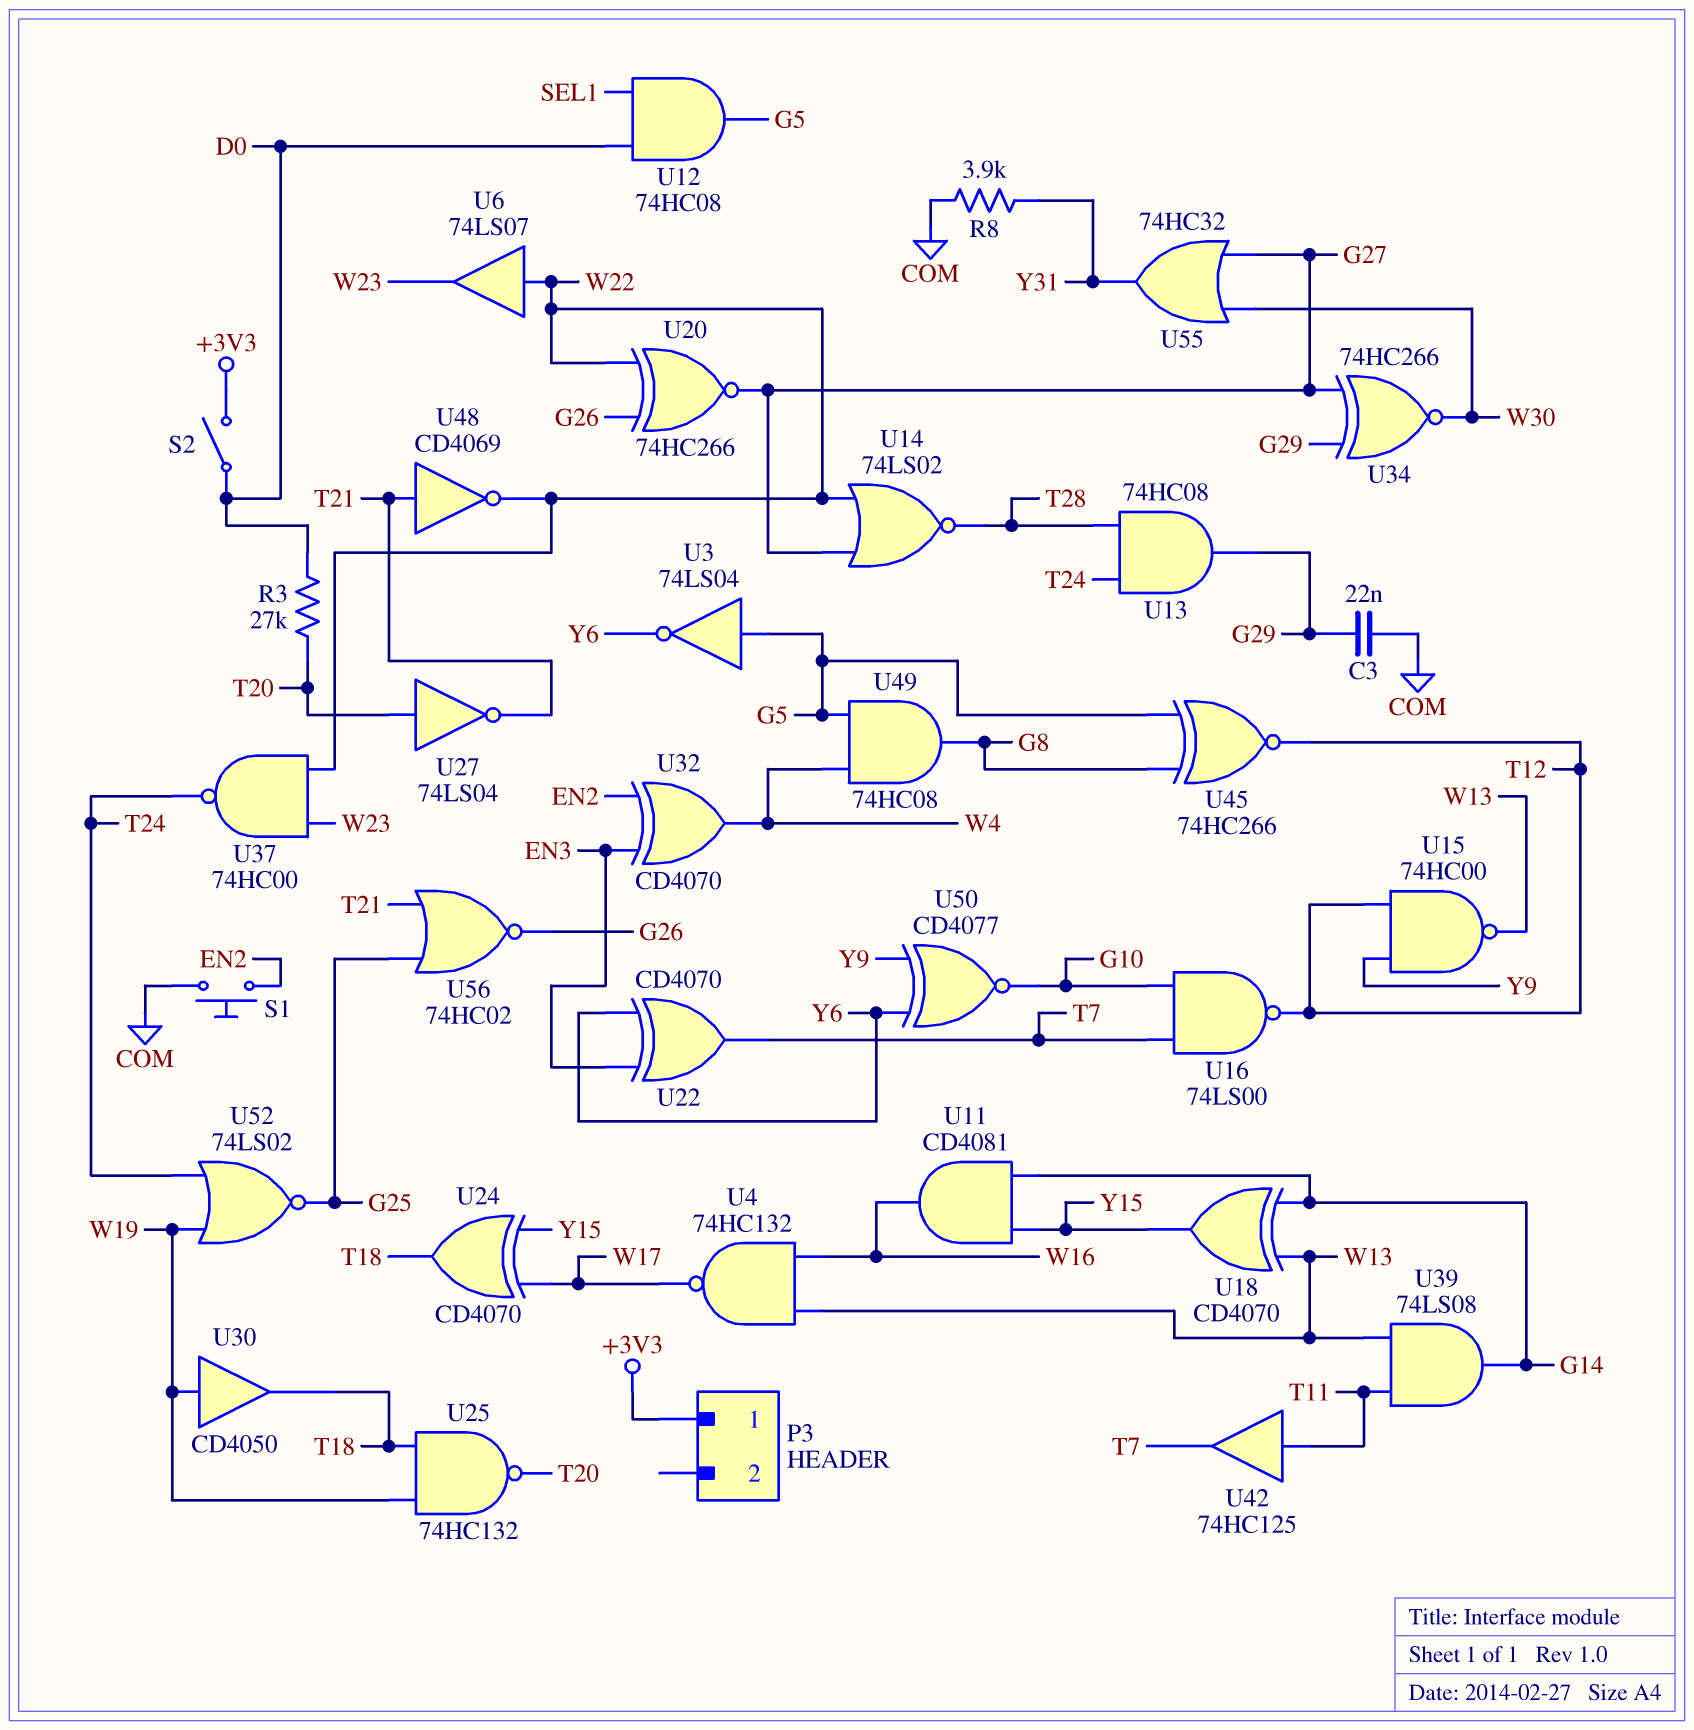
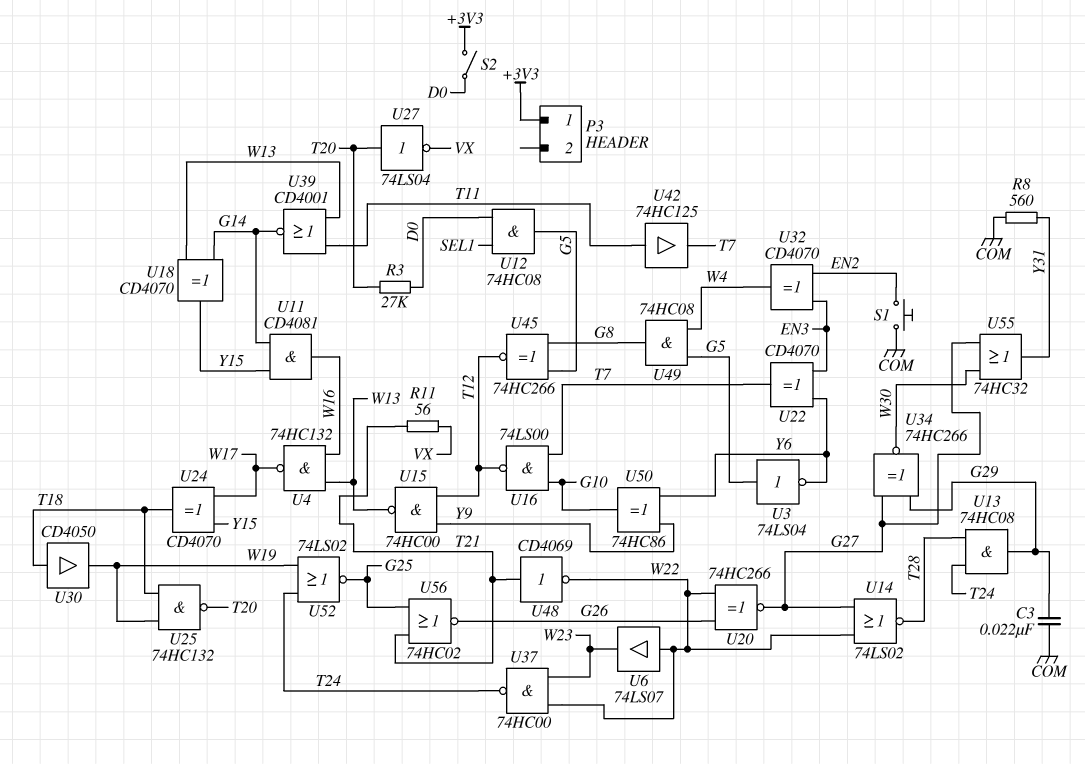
R8: 3.9k (COM, Y31) -> 560 (COM, Y31)
R11: none -> 56 (T21, VX)
U27: NOT 74LS04 (in T20, out T21) -> NOT 74LS04 (in T20, out VX)
U30: buffer CD4050 (in W19, out T18) -> buffer CD4050 (in T18, out W19)
U39: AND 74LS08 (in T11, in W13, out G14) -> NOR CD4001 (in T11, in W13, out G14)
U50: XNOR CD4077 (in Y6, in Y9, out G10) -> XOR 74HC86 (in Y6, in Y9, out G10)

